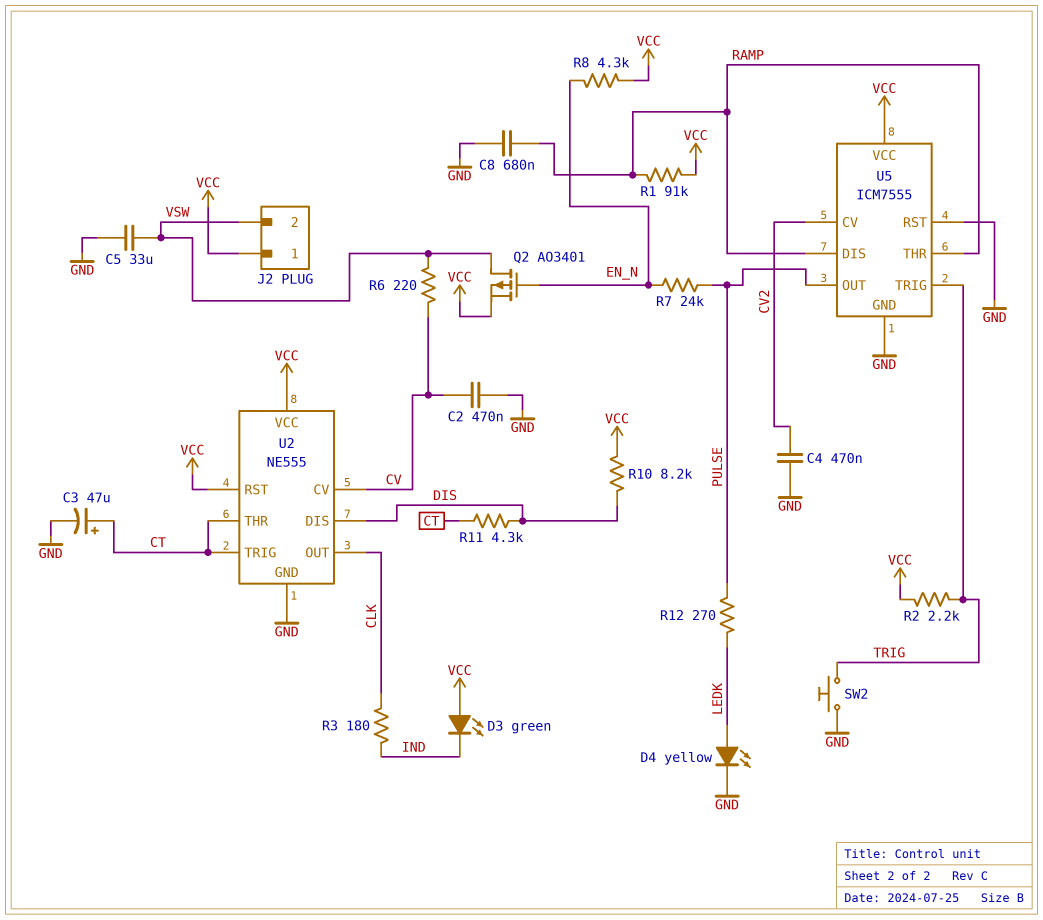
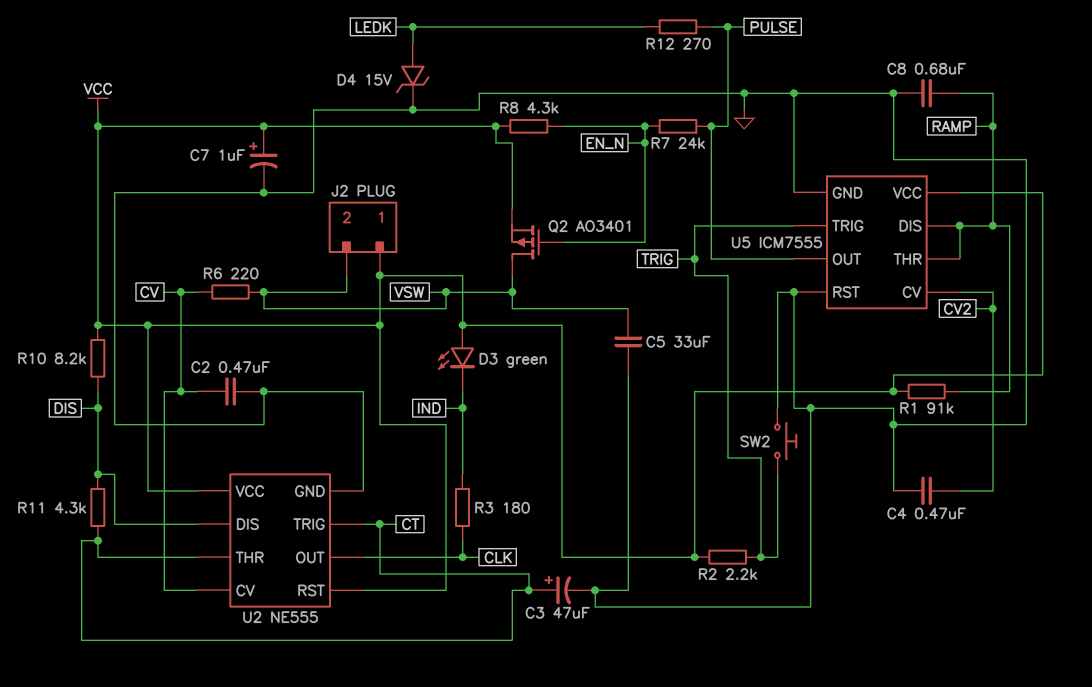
C7: none -> 1uF (plus VCC, minus GND)
D4: LED yellow (A LEDK, K GND) -> zener 15V (A LEDK, K GND)

